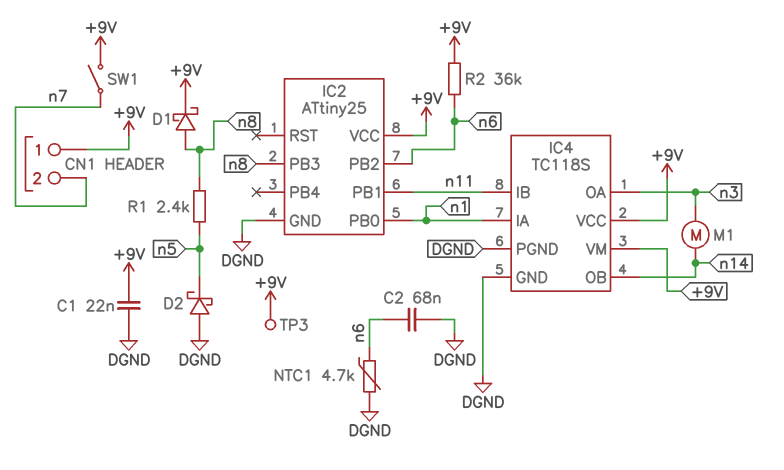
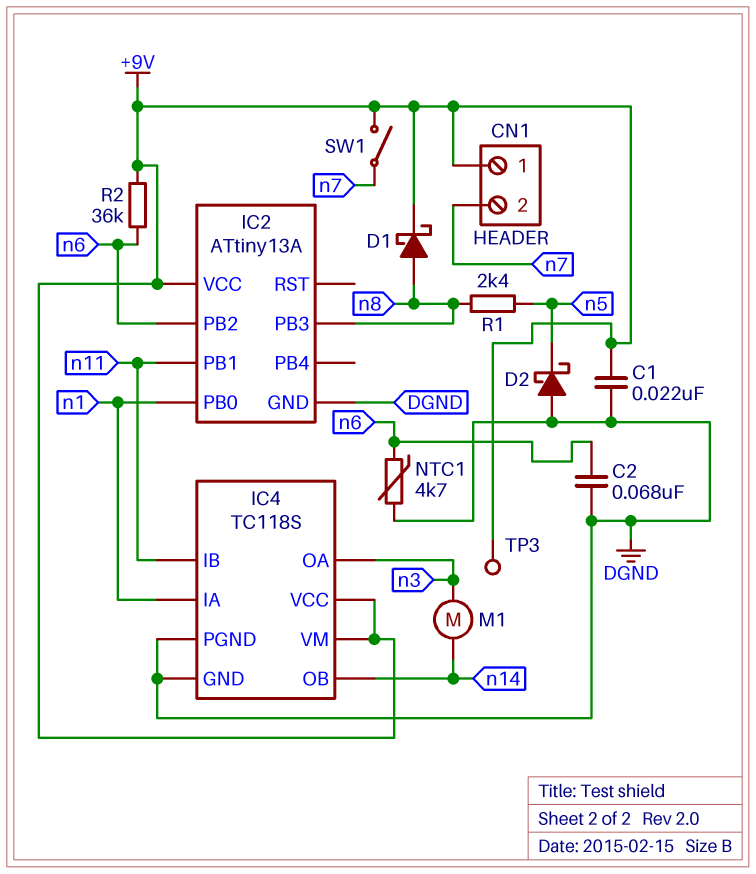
IC2: ATtiny25 -> ATtiny13A

